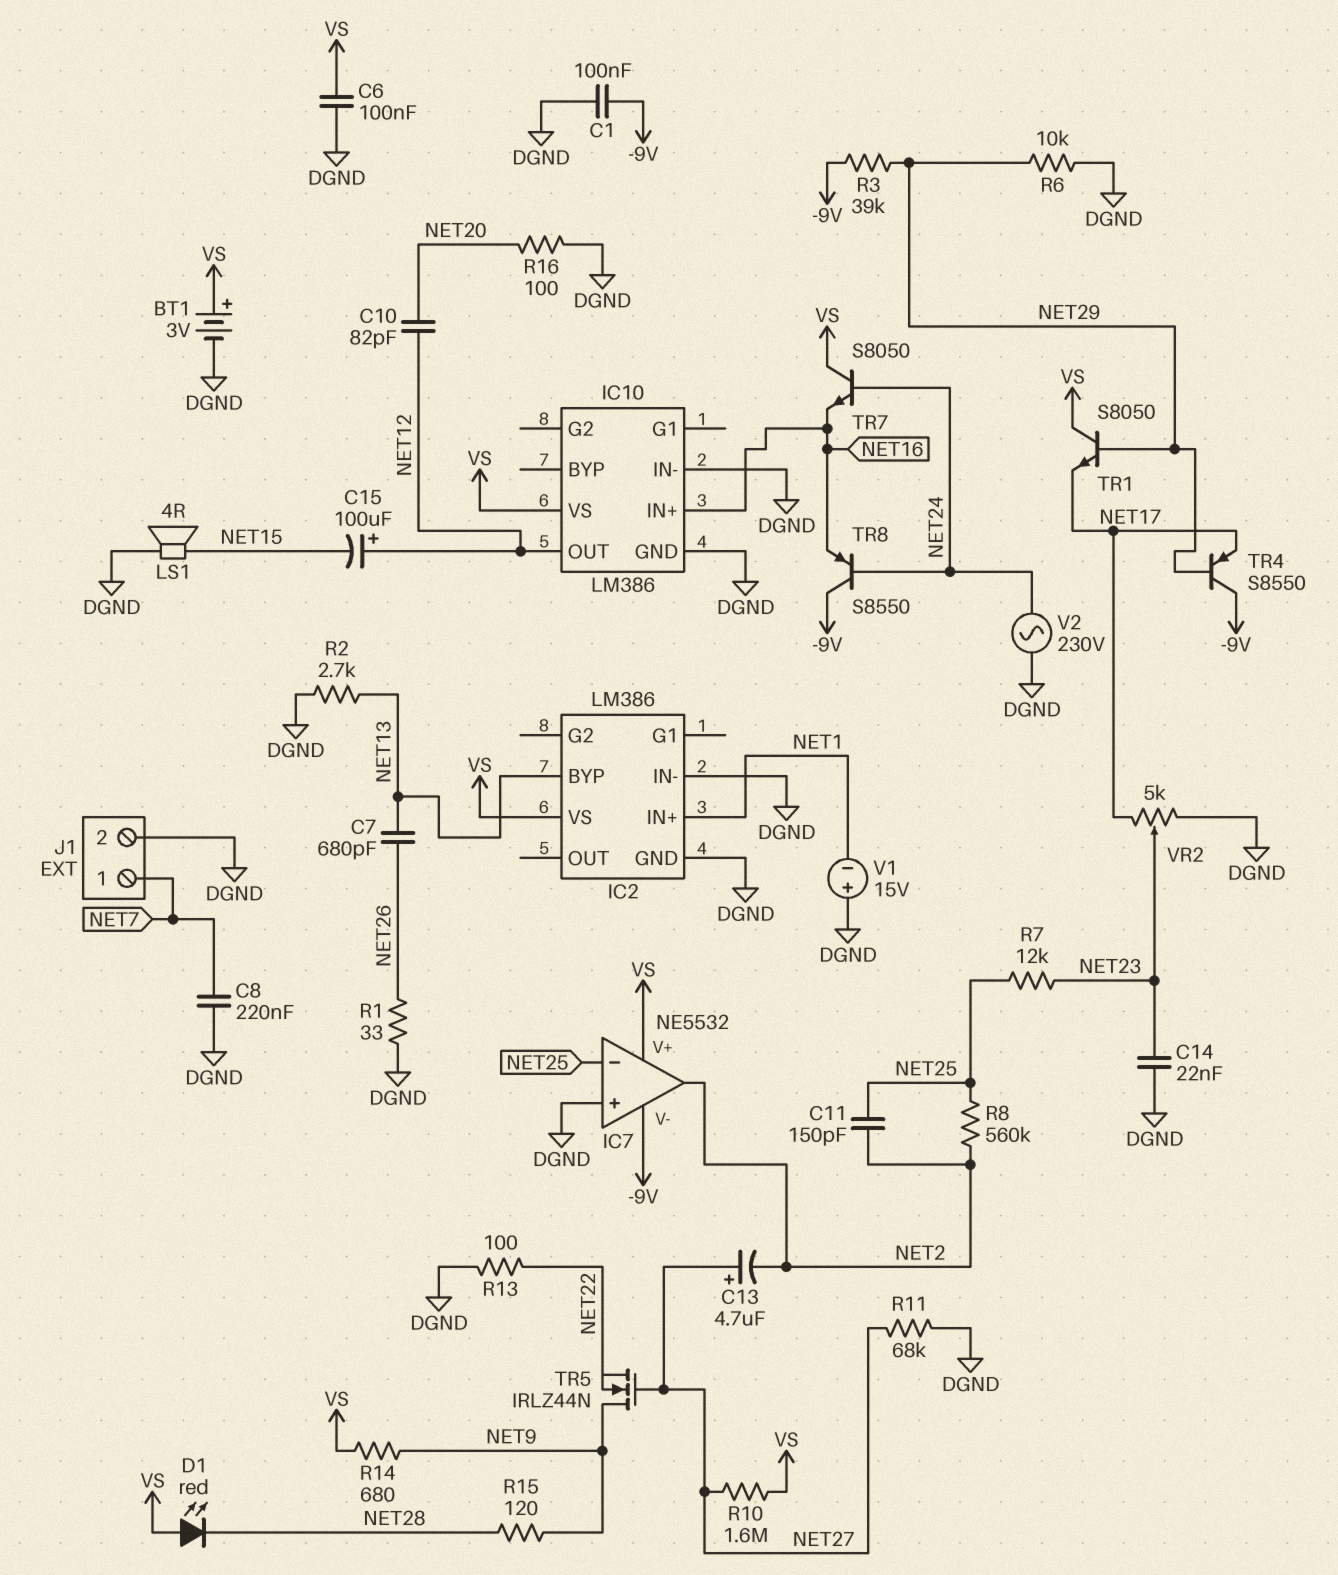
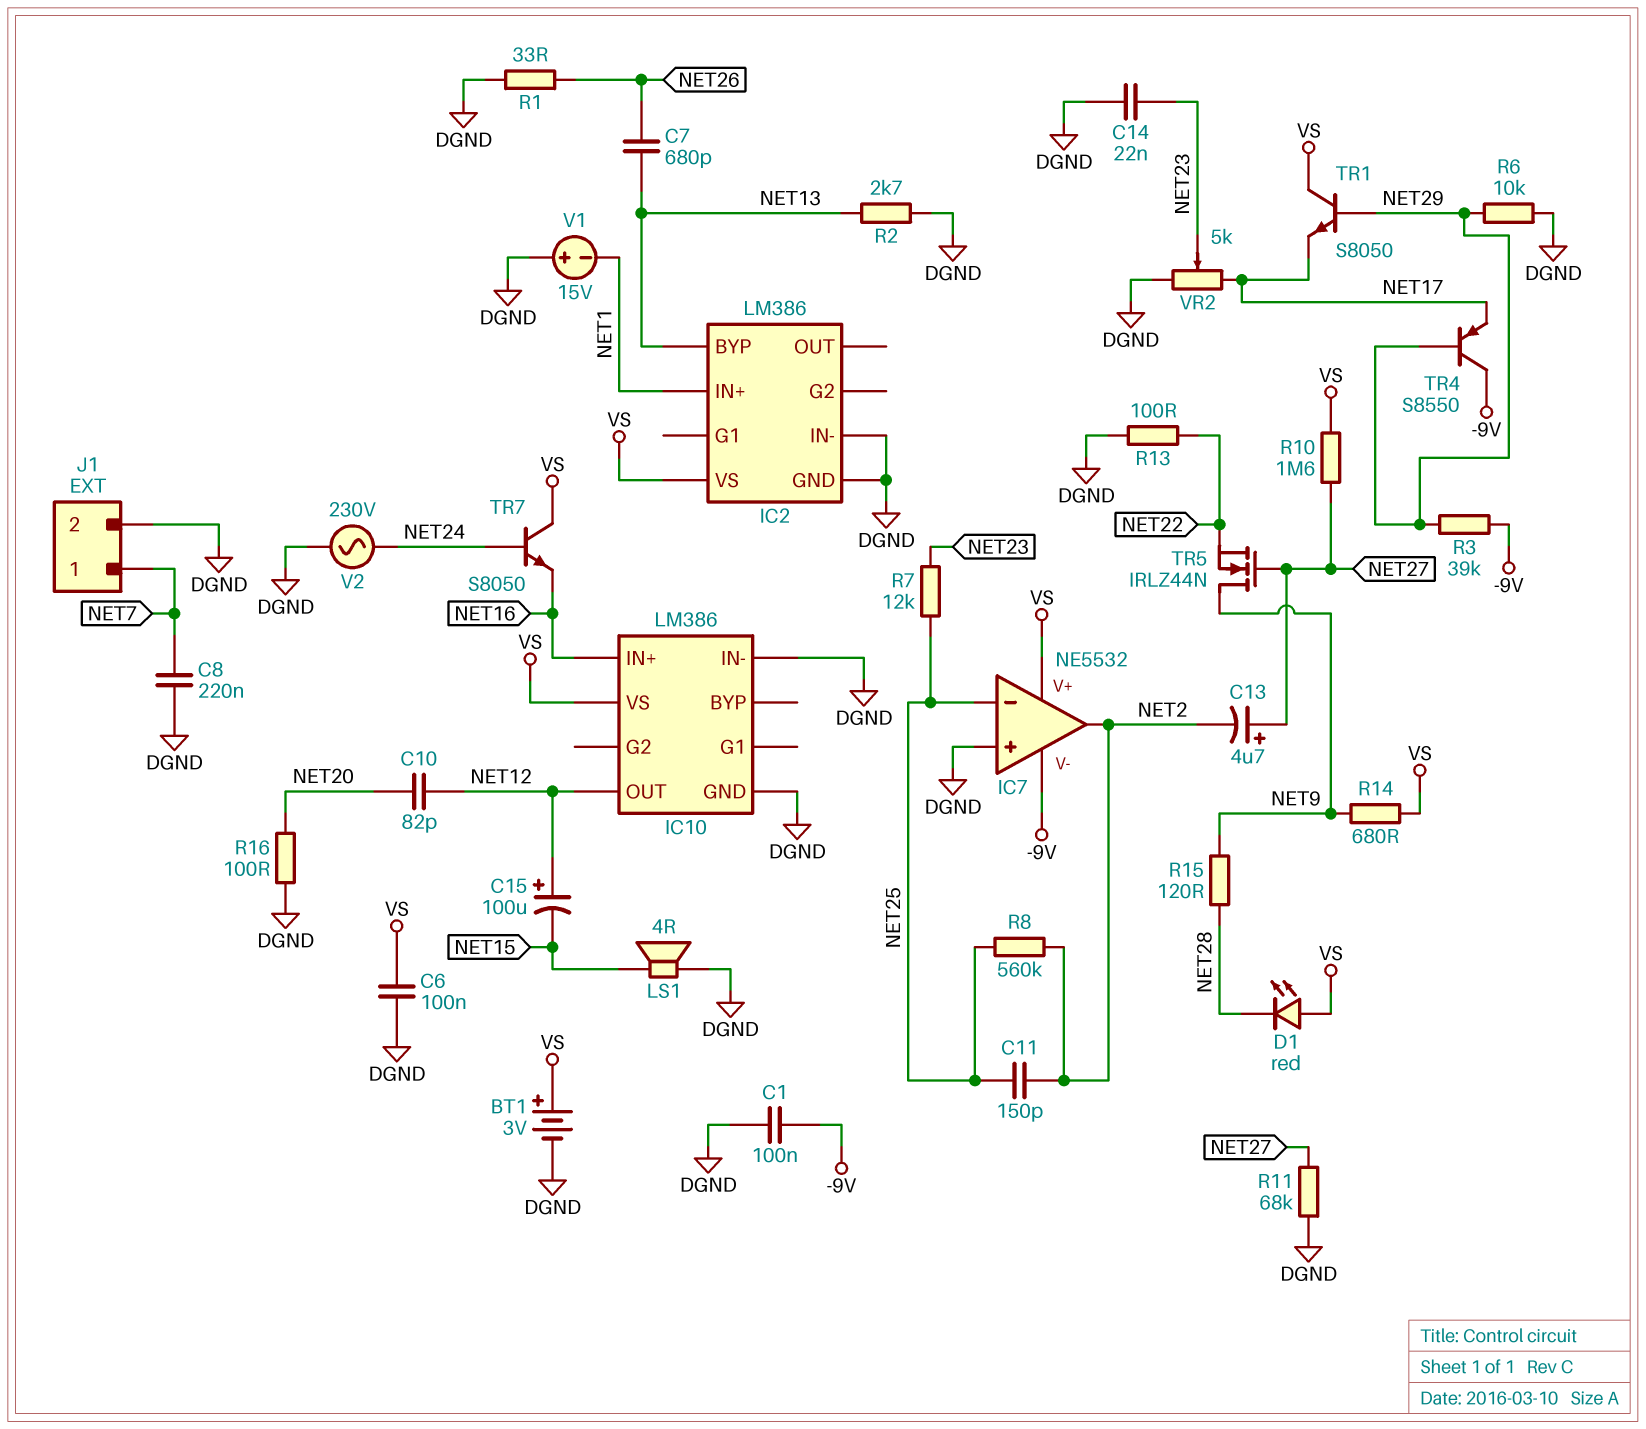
TR8: PNP S8550 (B NET24, C -9V, E NET16) -> none

